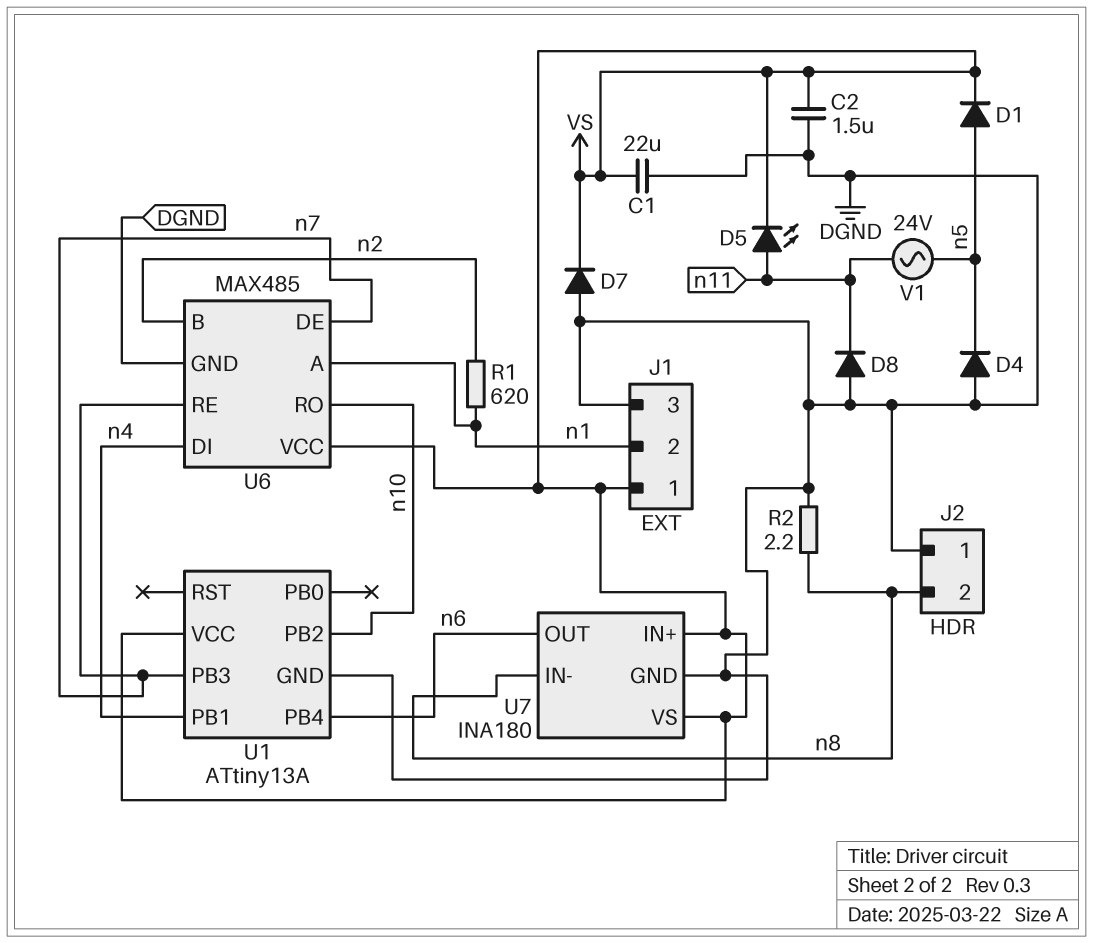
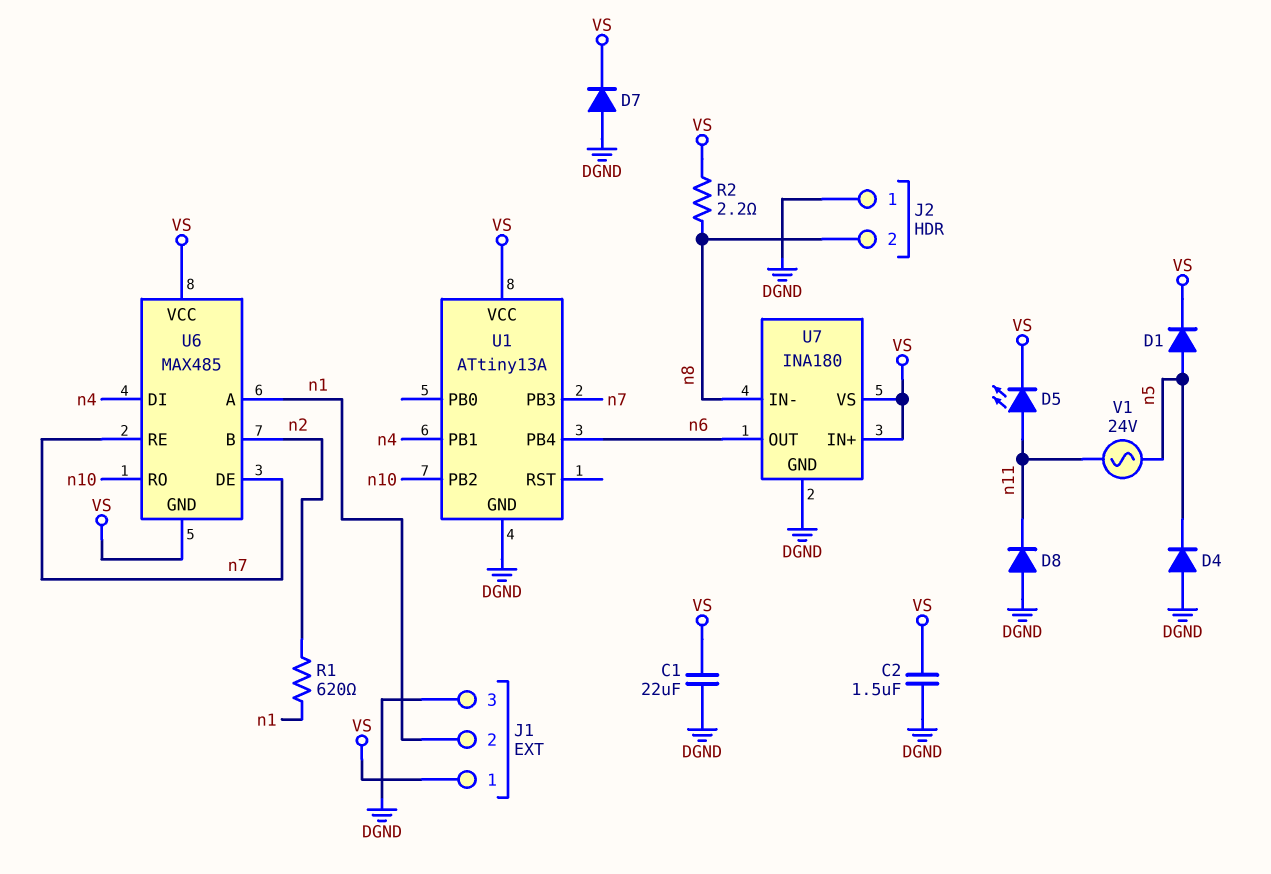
R2: 2.2 (DGND, n8) -> 2.2 (VS, n8)
U6 pin GND: DGND -> VS

